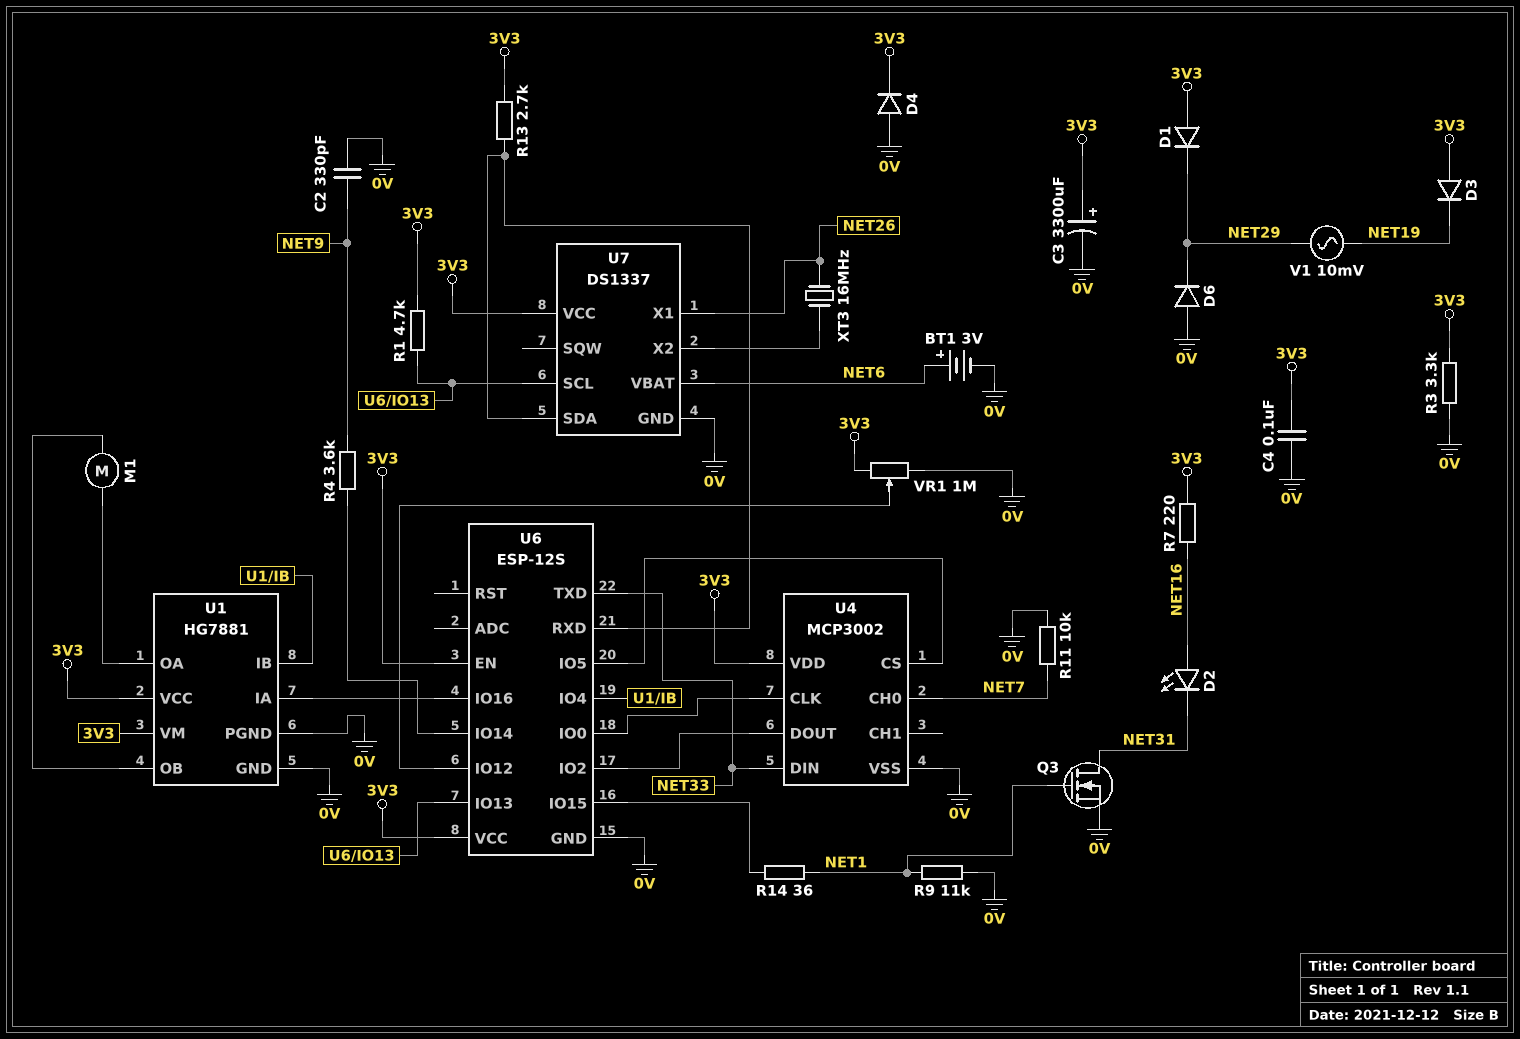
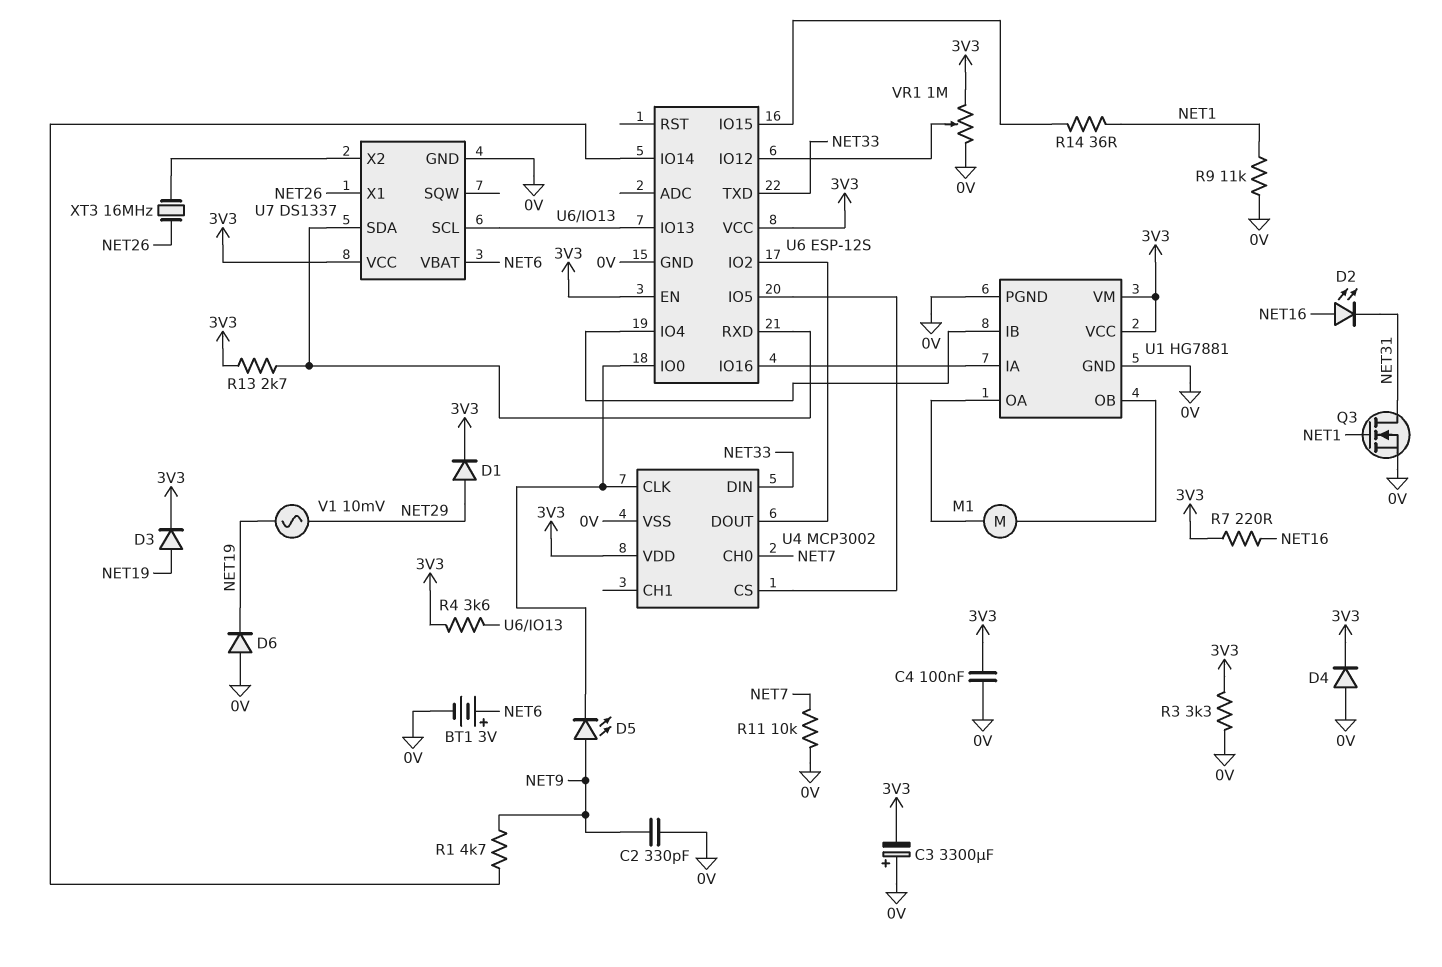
C3: 3300uF (plus 3V3, minus 0V) -> 3300uF (plus 0V, minus 3V3)
D1: diode (A 3V3, K NET29) -> diode (A NET29, K 3V3)
D3: diode (A 3V3, K NET19) -> diode (A NET19, K 3V3)
D5: none -> LED (A NET9, K U4/CLK)
D6: diode (A 0V, K NET29) -> diode (A 0V, K NET19)
R1: 4.7k (3V3, U6/IO13) -> 4.7k (NET9, U6/IO14)
R4: 3.6k (NET9, U6/IO14) -> 3.6k (3V3, U6/IO13)

